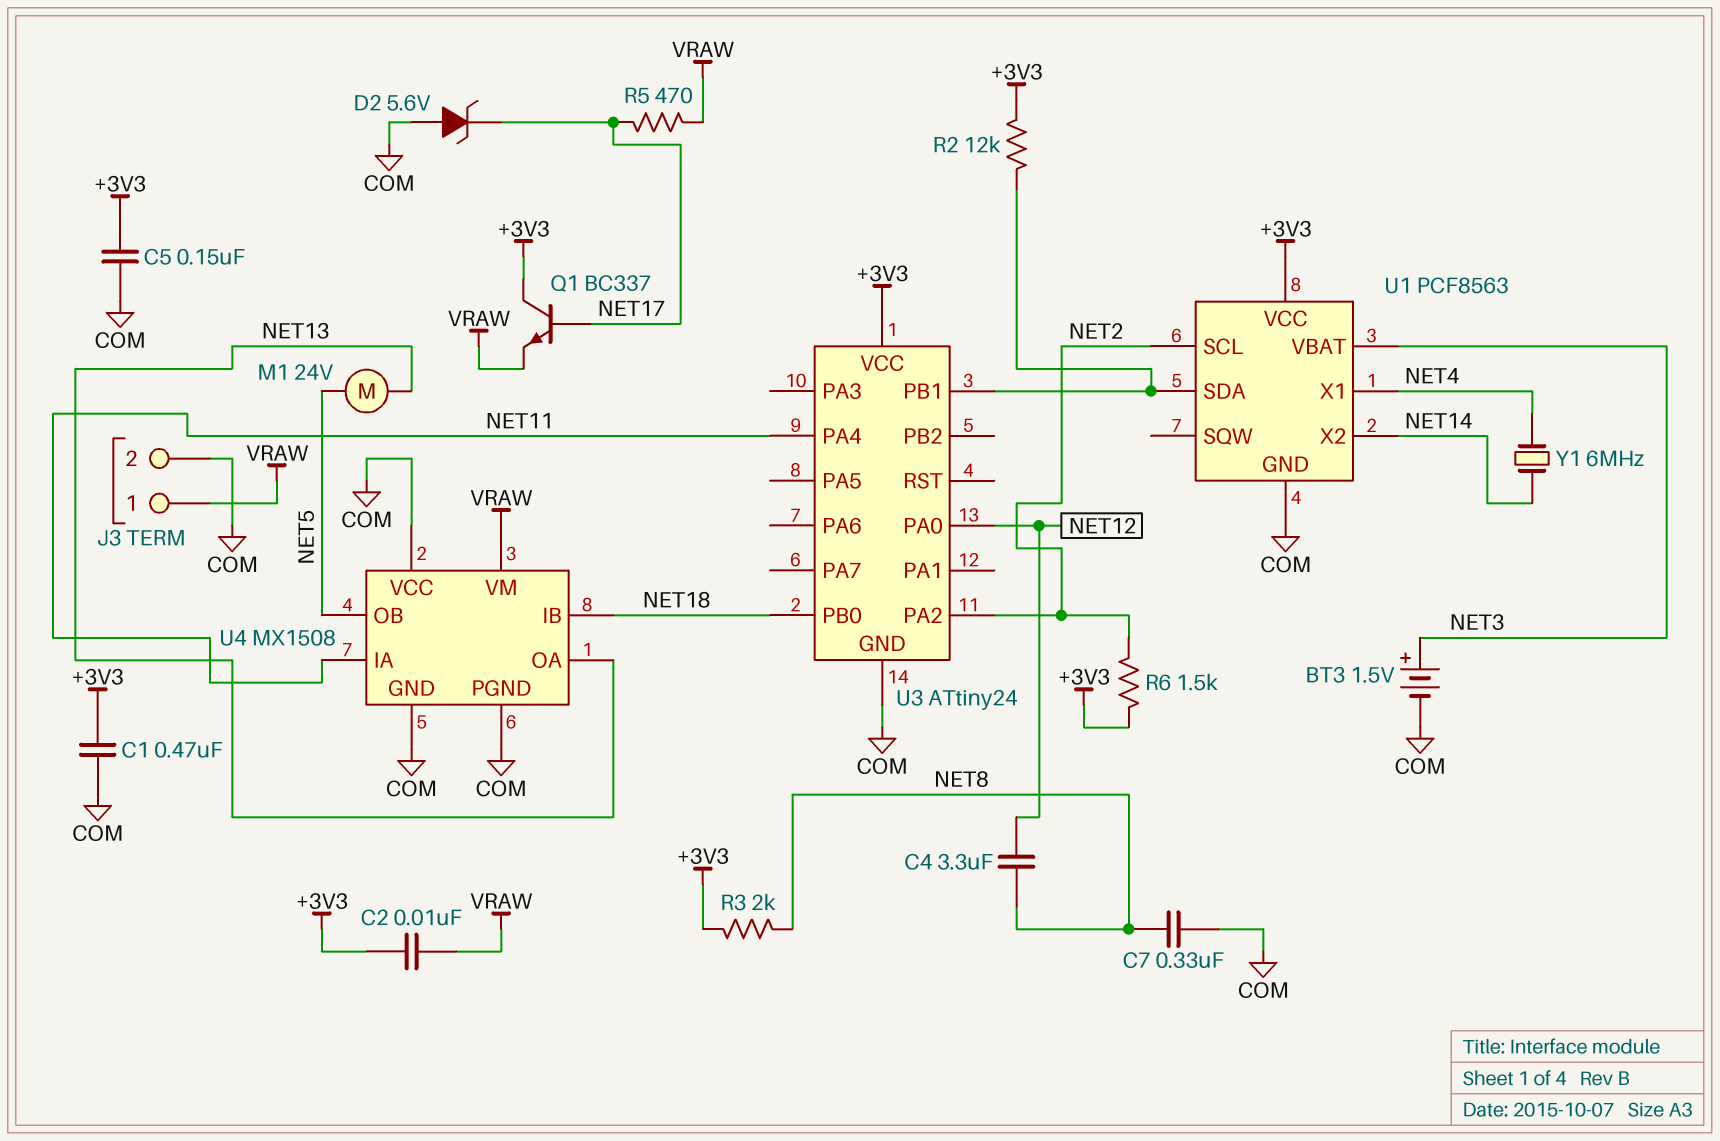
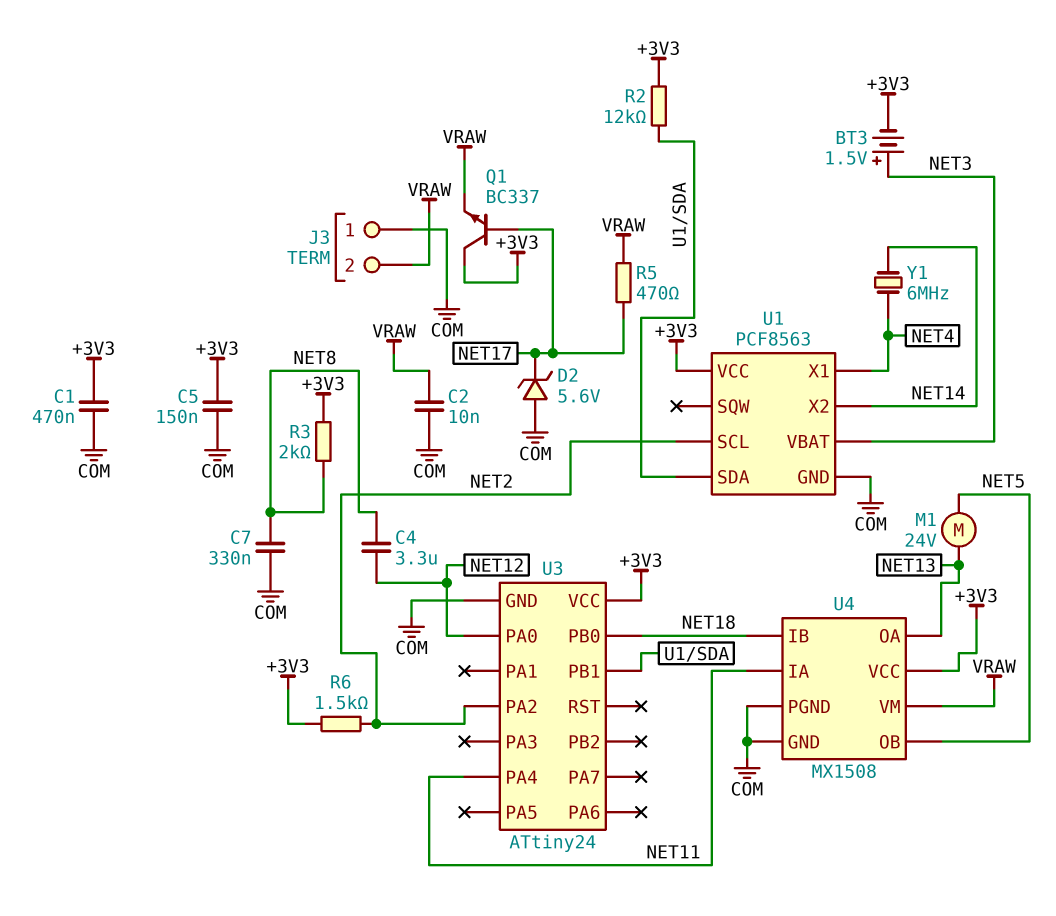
BT3: 1.5V (plus NET3, minus COM) -> 1.5V (plus NET3, minus +3V3)
C2: 10nF (+3V3, VRAW) -> 10nF (COM, VRAW)
J3 pin 1: VRAW -> COM
J3 pin 2: COM -> VRAW
U4 pin VCC: COM -> +3V3

